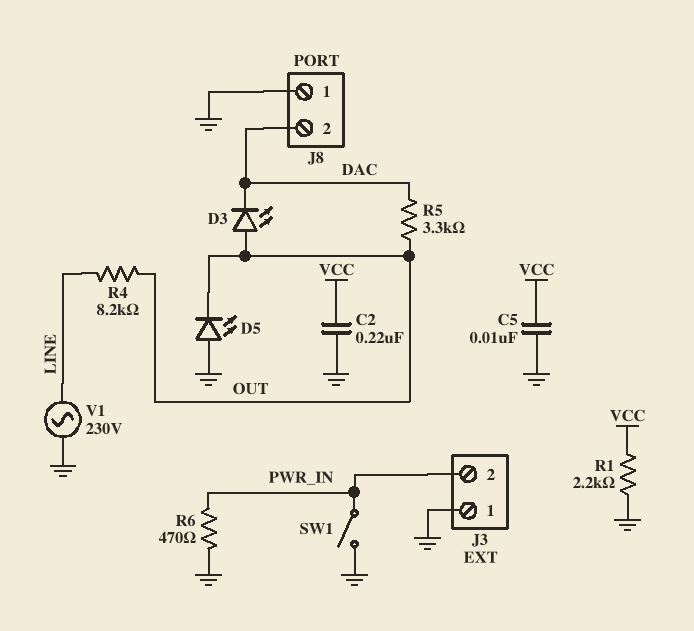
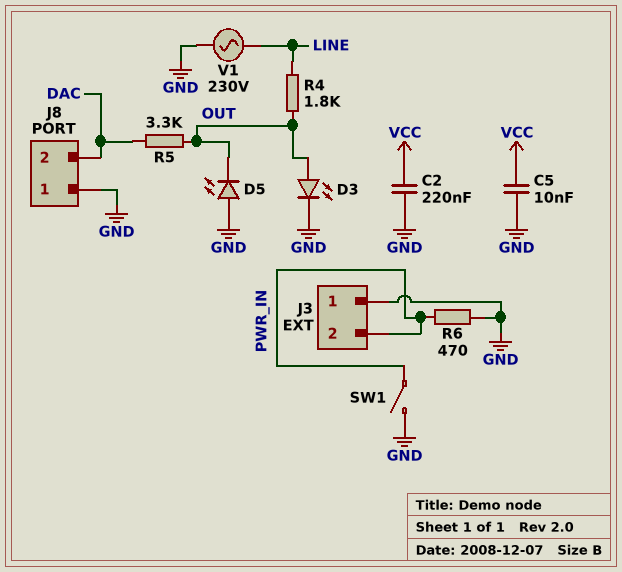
D3: LED (A OUT, K DAC) -> LED (A OUT, K GND)
R1: 2.2k (GND, VCC) -> none
R4: 8.2k (LINE, OUT) -> 1.8k (LINE, OUT)

